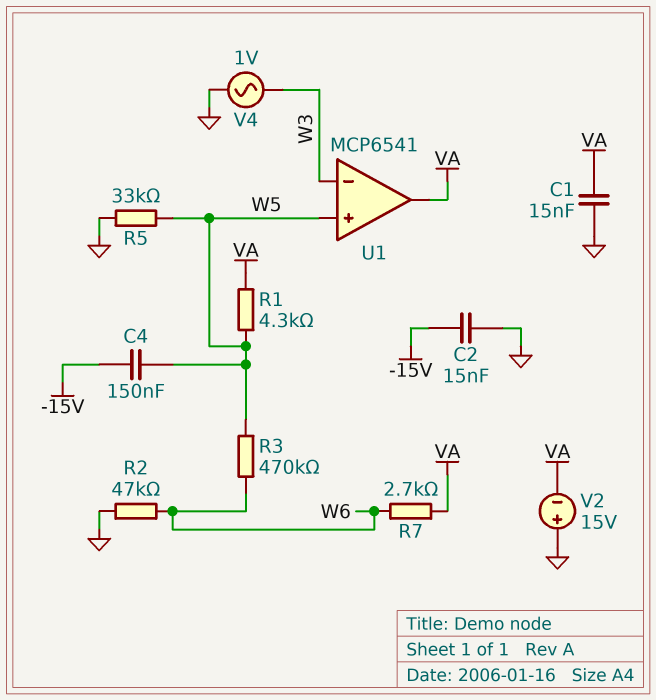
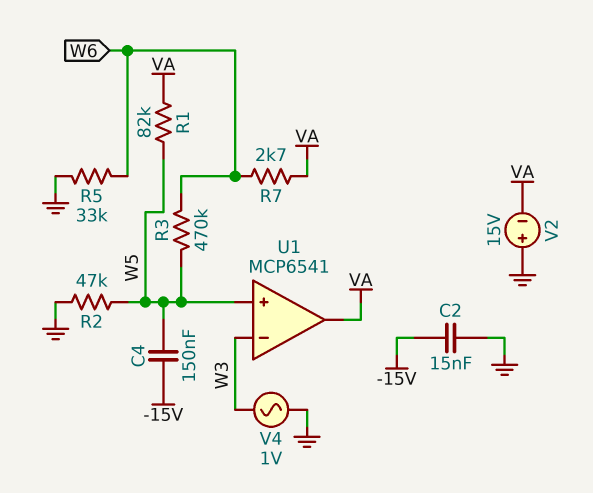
C1: 15nF (GND, VA) -> none
R1: 4.3k (VA, W5) -> 82k (VA, W5)
R2: 47k (GND, W6) -> 47k (GND, W5)
R5: 33k (GND, W5) -> 33k (GND, W6)

